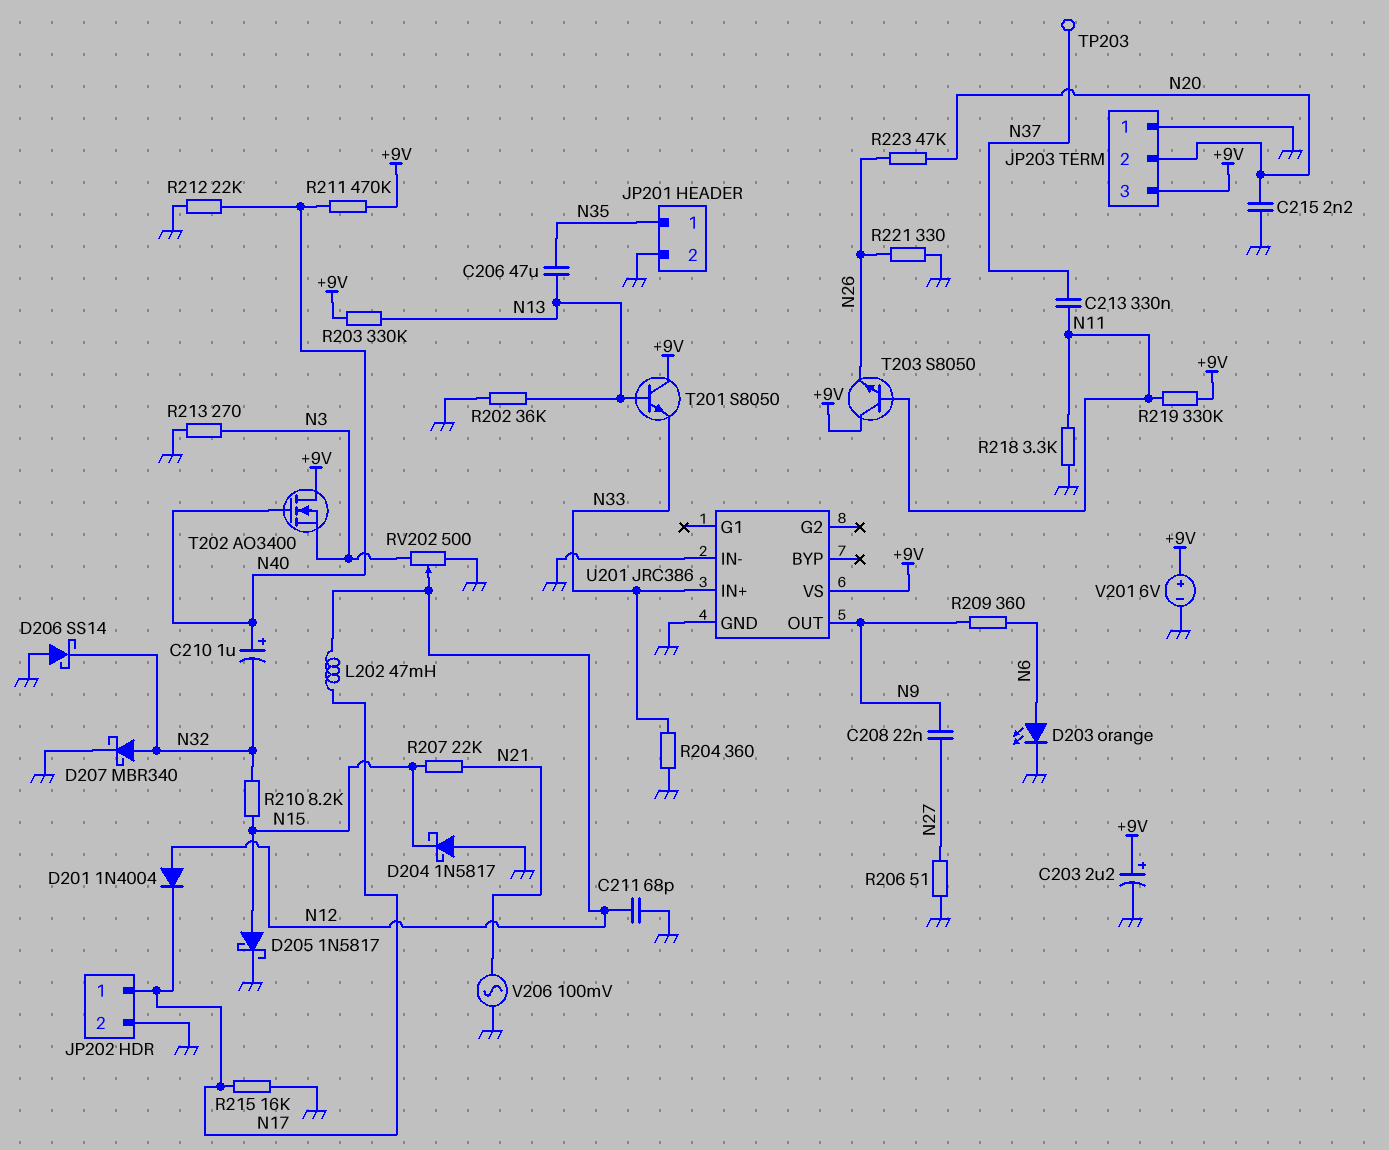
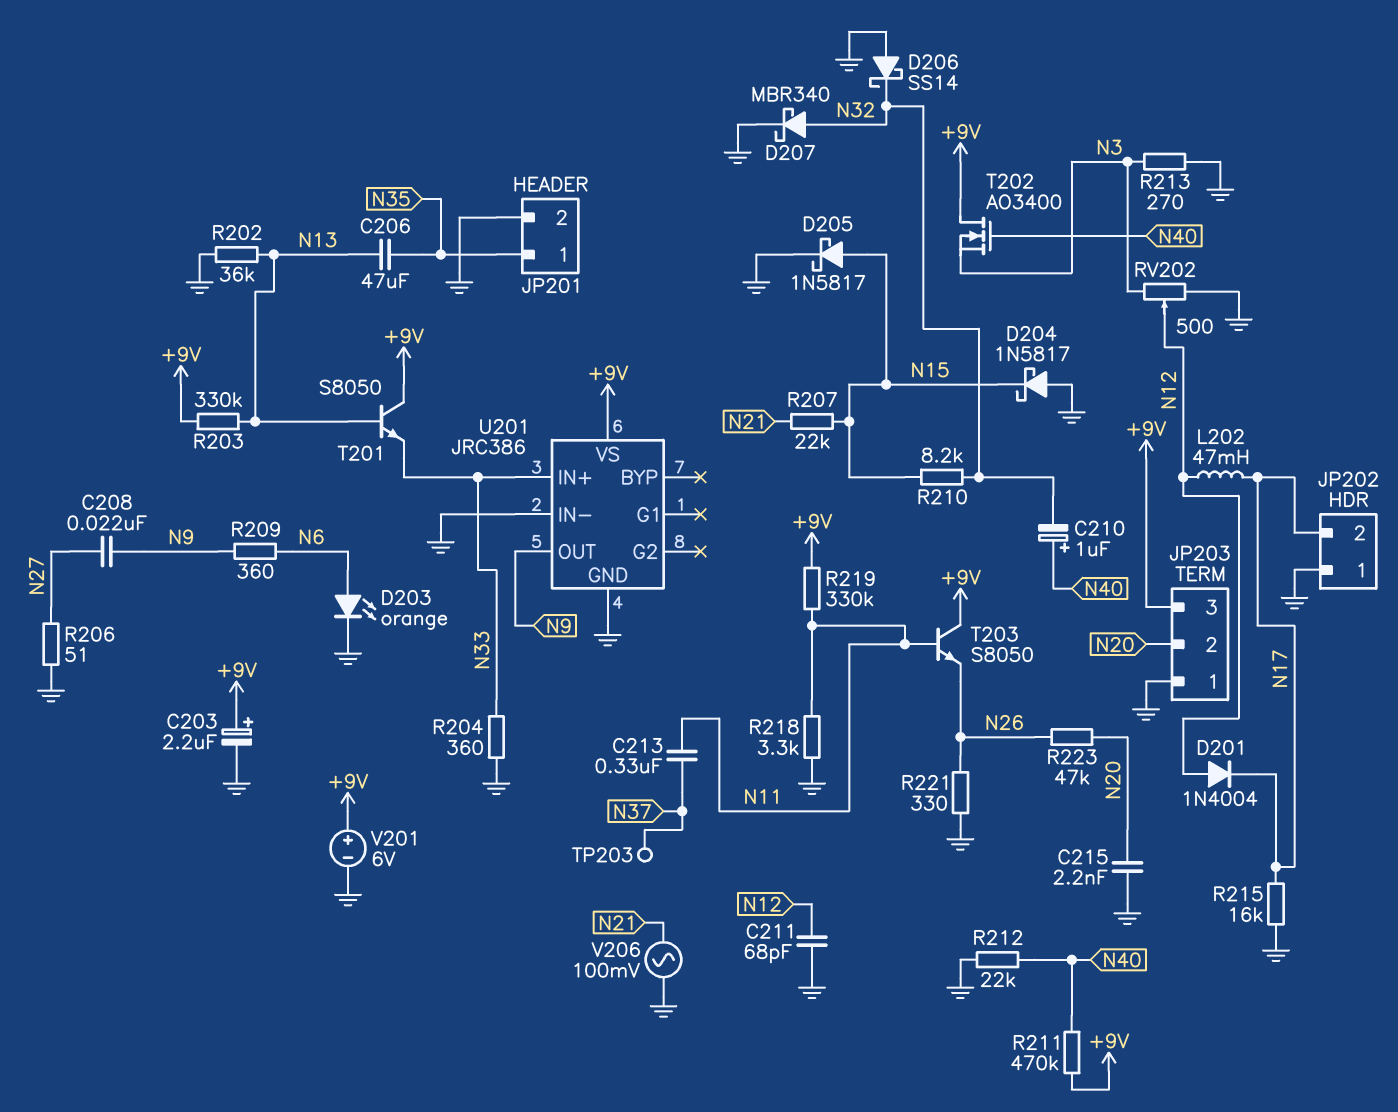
JP202 pin 1: N17 -> GND
JP202 pin 2: GND -> N17

